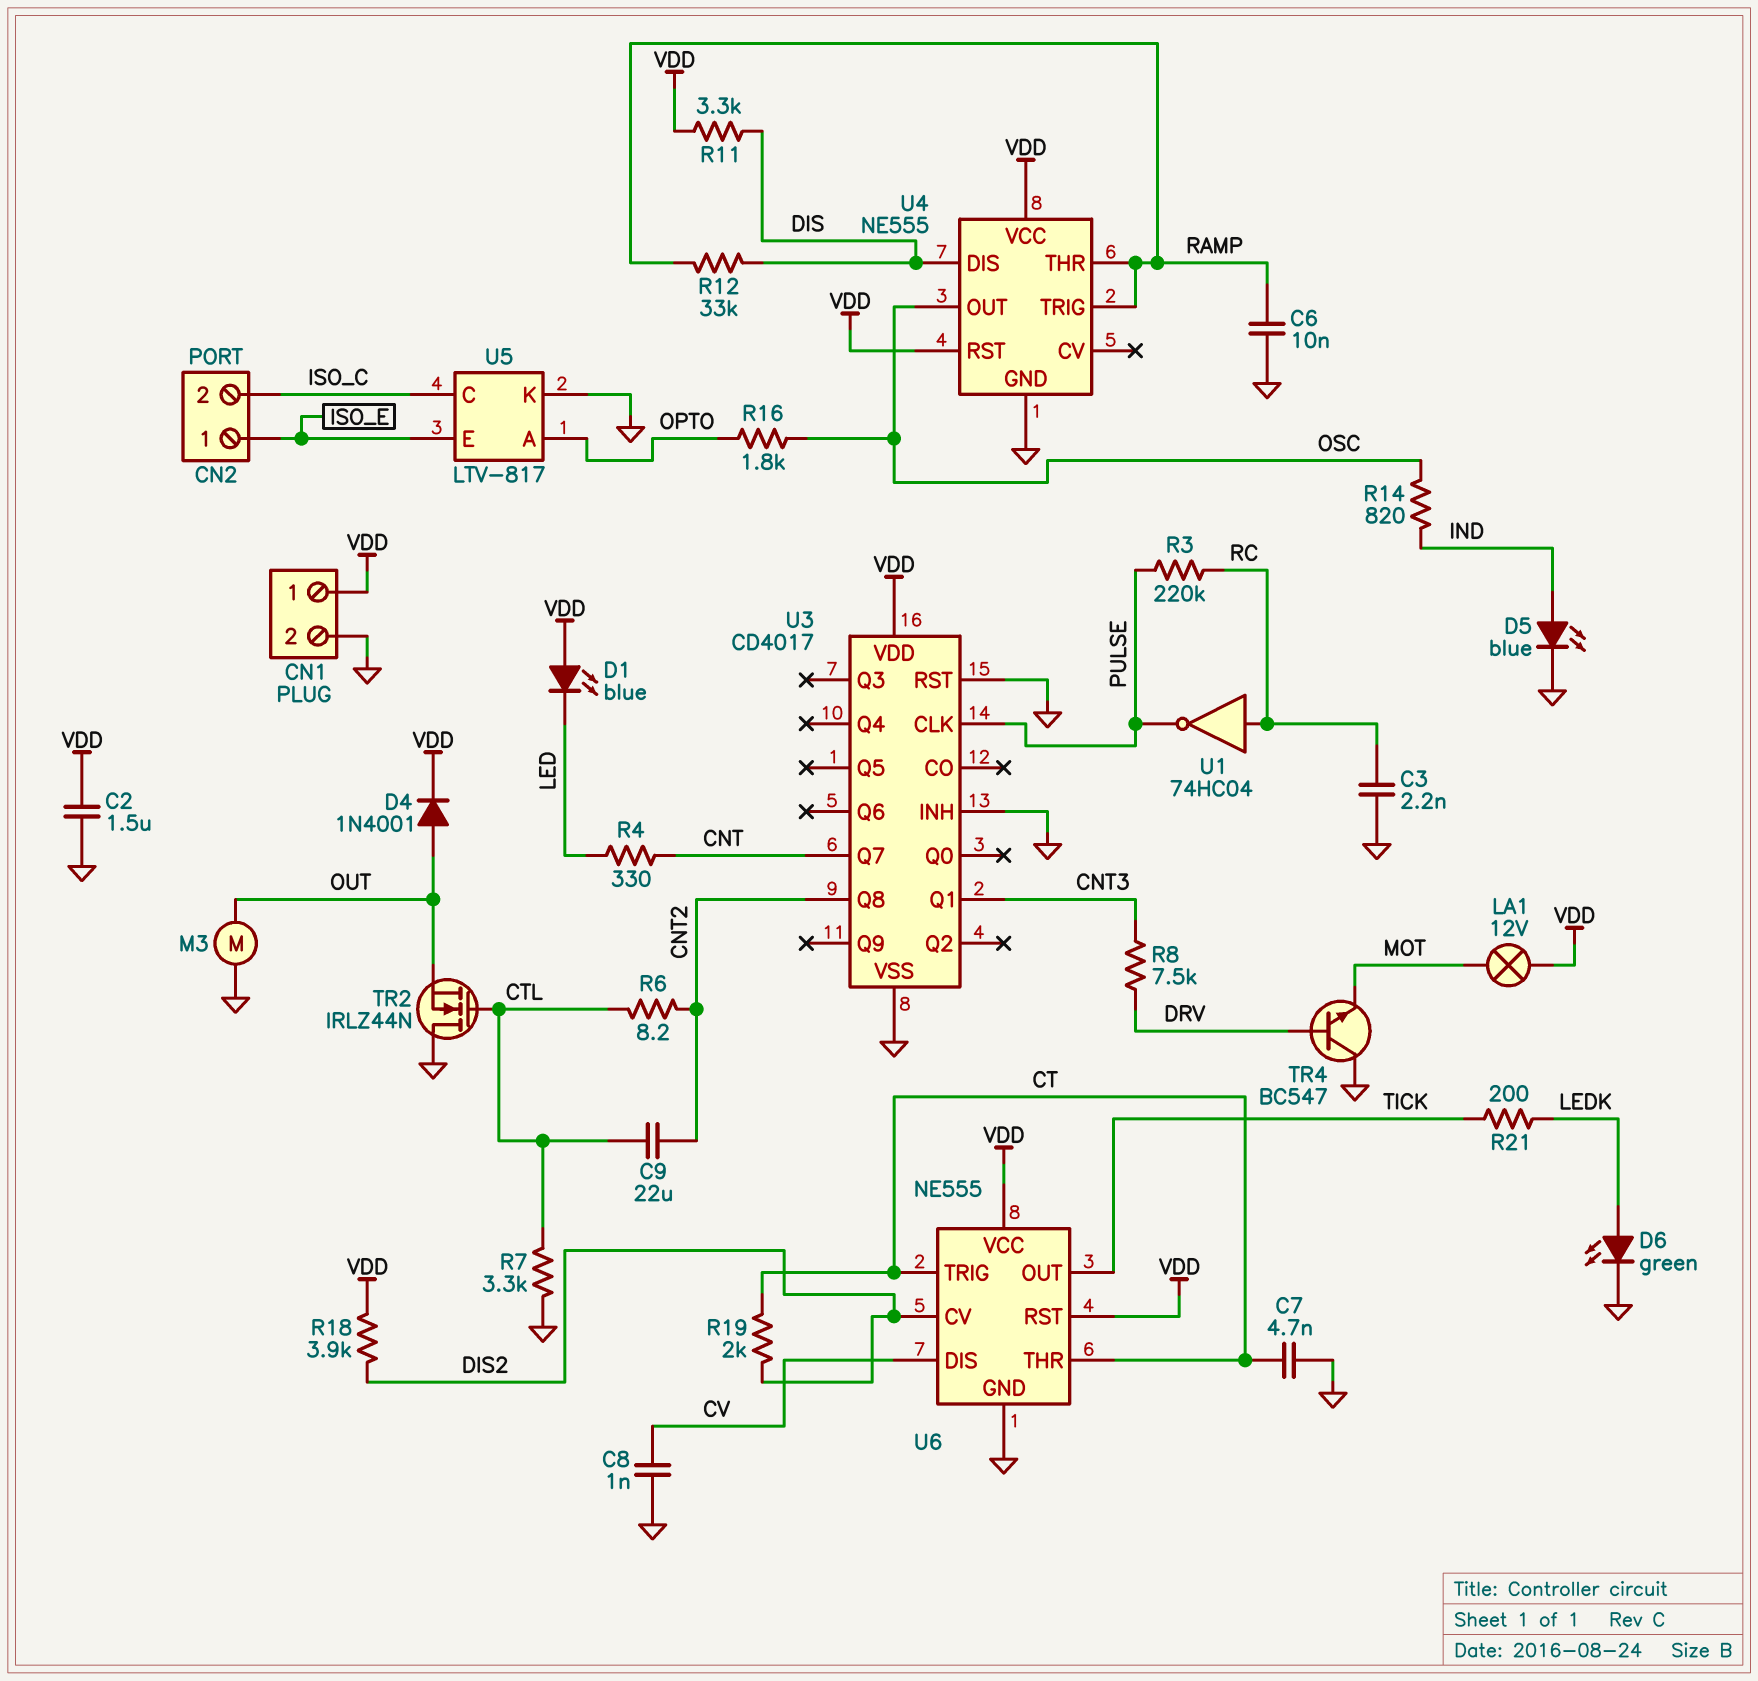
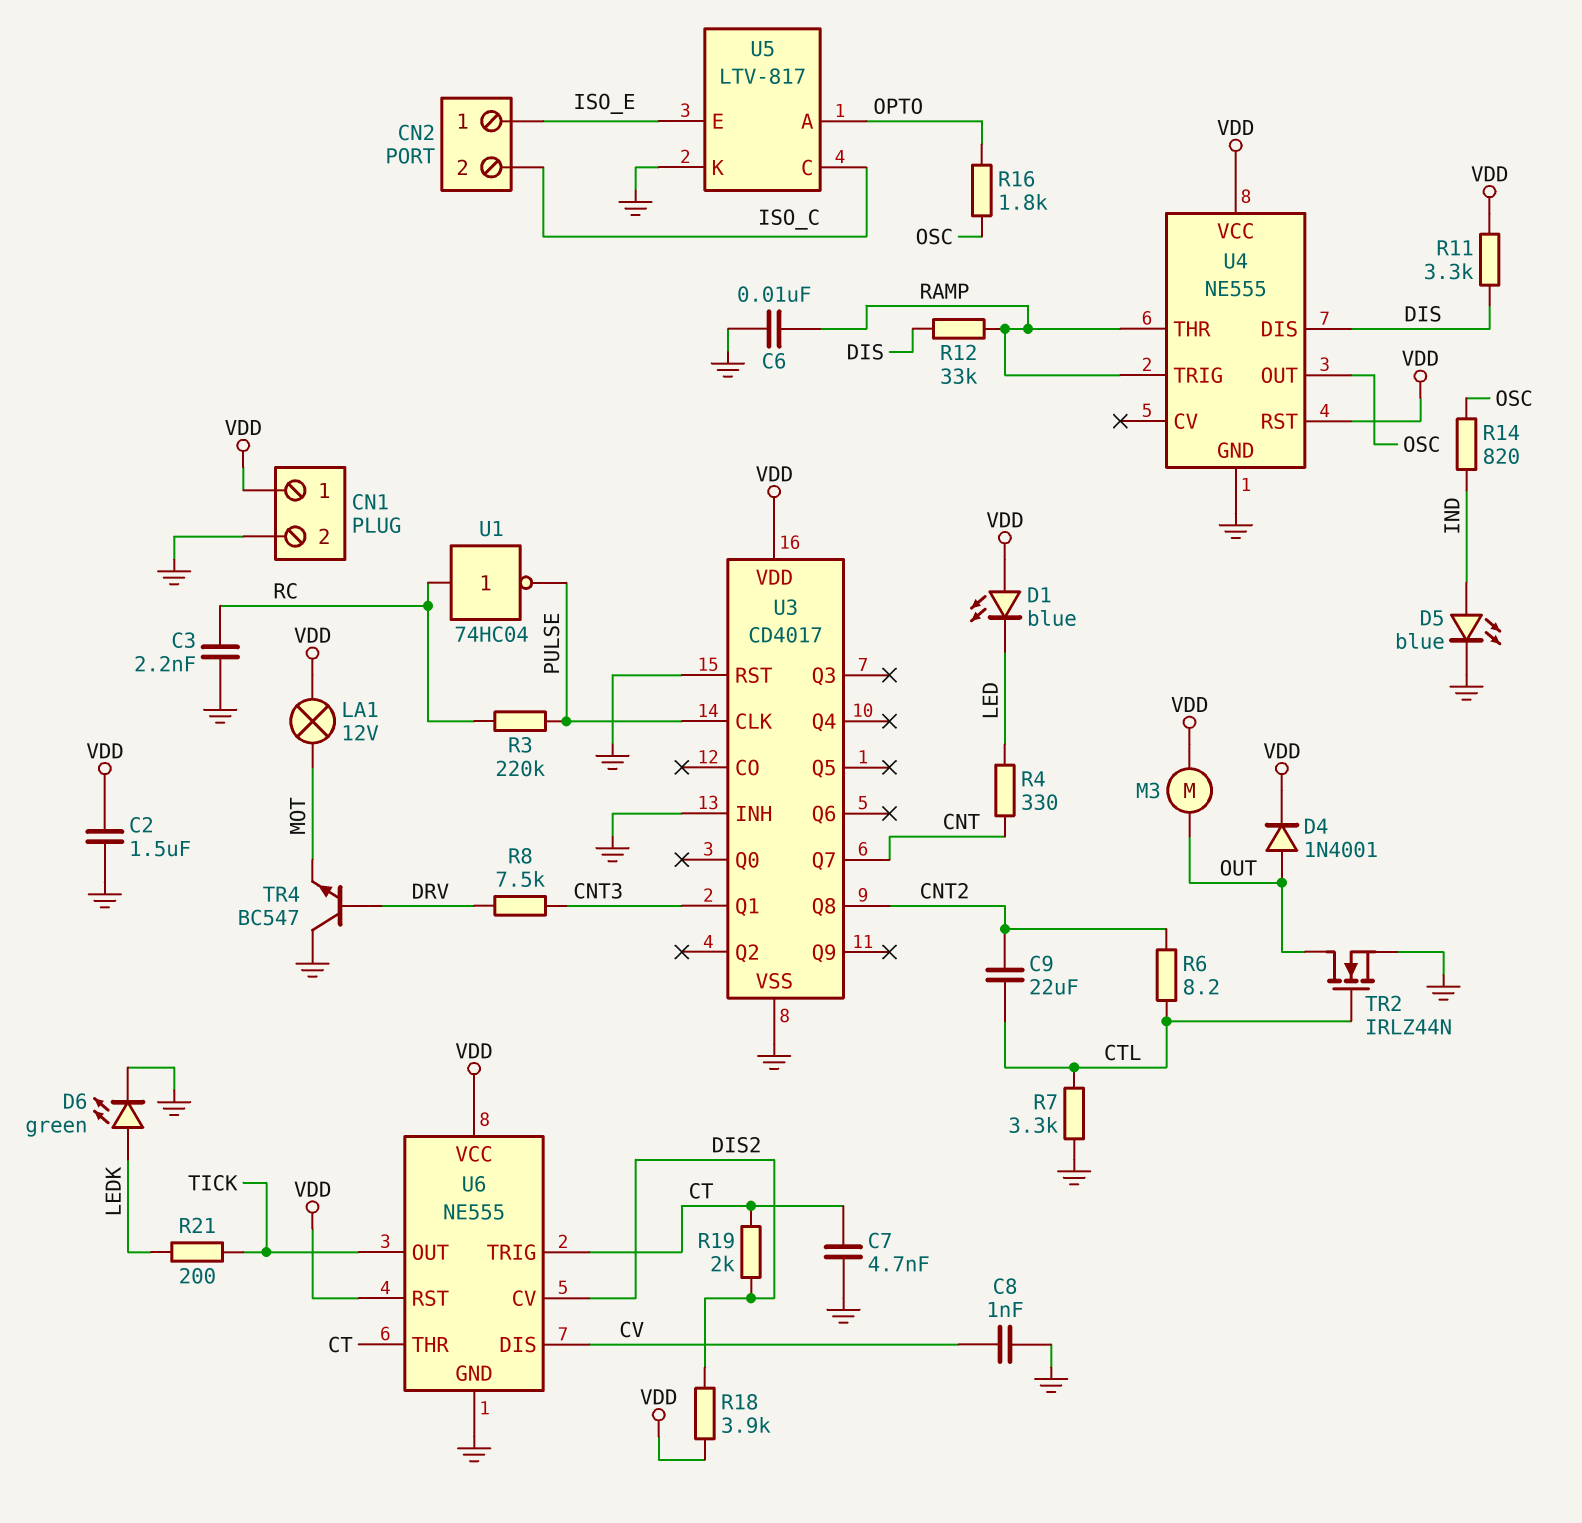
M3: motor (GND, OUT) -> motor (OUT, VDD)
TR2: NMOS IRLZ44N (G CTL, D GND, S OUT) -> NMOS IRLZ44N (G CTL, D OUT, S GND)

